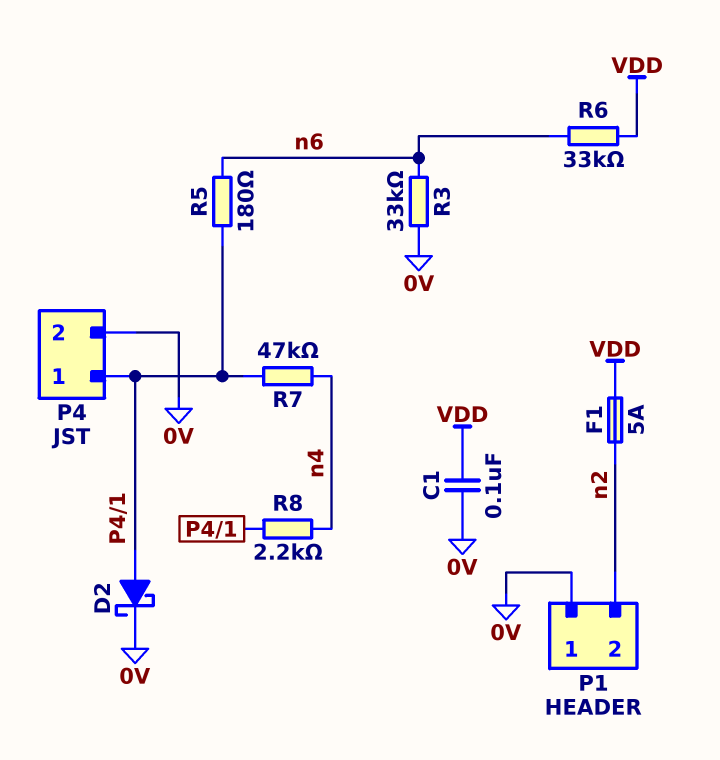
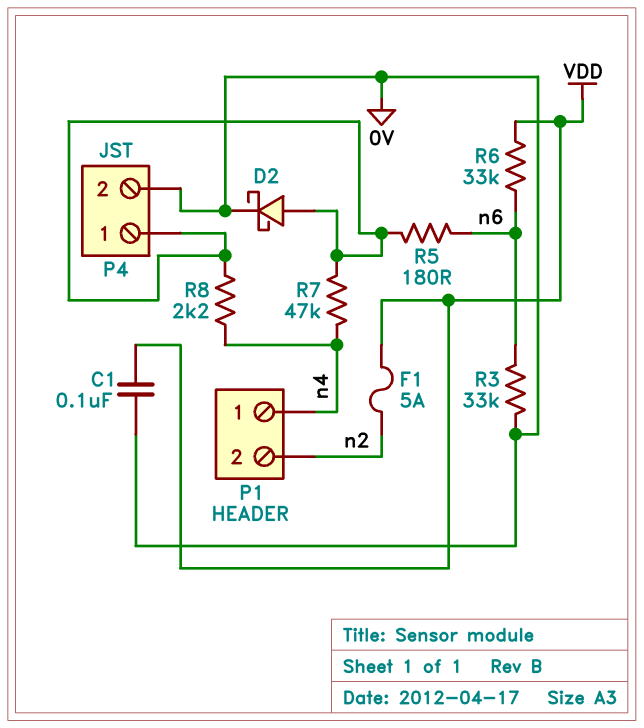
P1 pin 1: 0V -> n4

